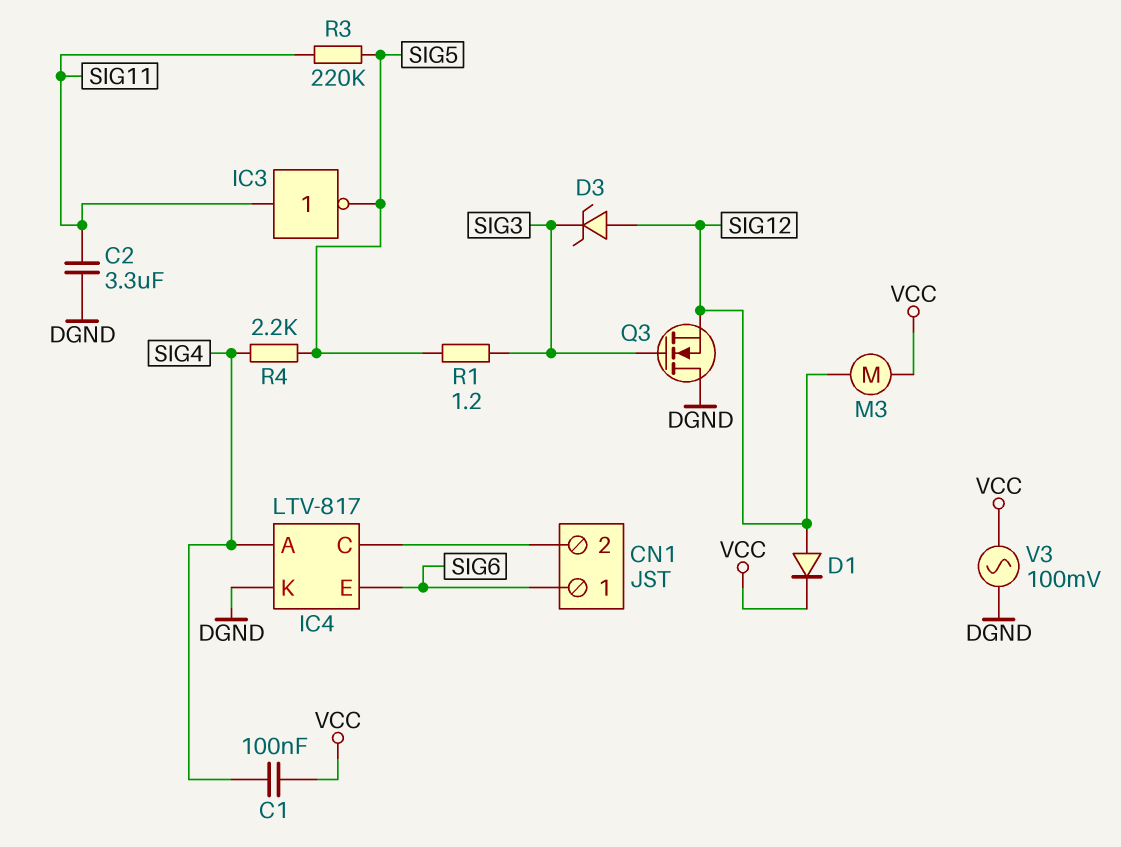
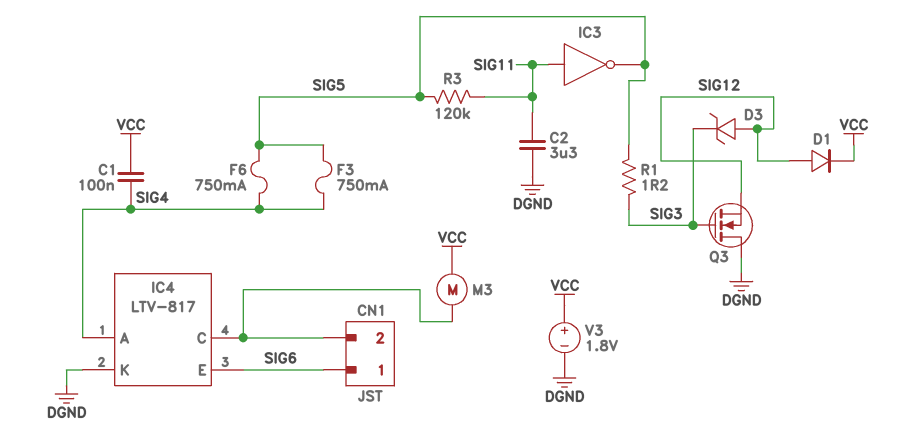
F3: none -> 750mA (SIG4, SIG5)
F6: none -> 750mA (SIG4, SIG5)
M3: motor (SIG12, VCC) -> motor (CN1/2, VCC)
R3: 220k (SIG5, SIG11) -> 120k (SIG5, SIG11)
R4: 2.2k (SIG4, SIG5) -> none
V3: AC 100mV (DGND, VCC) -> 1.8V (plus VCC, minus DGND)

